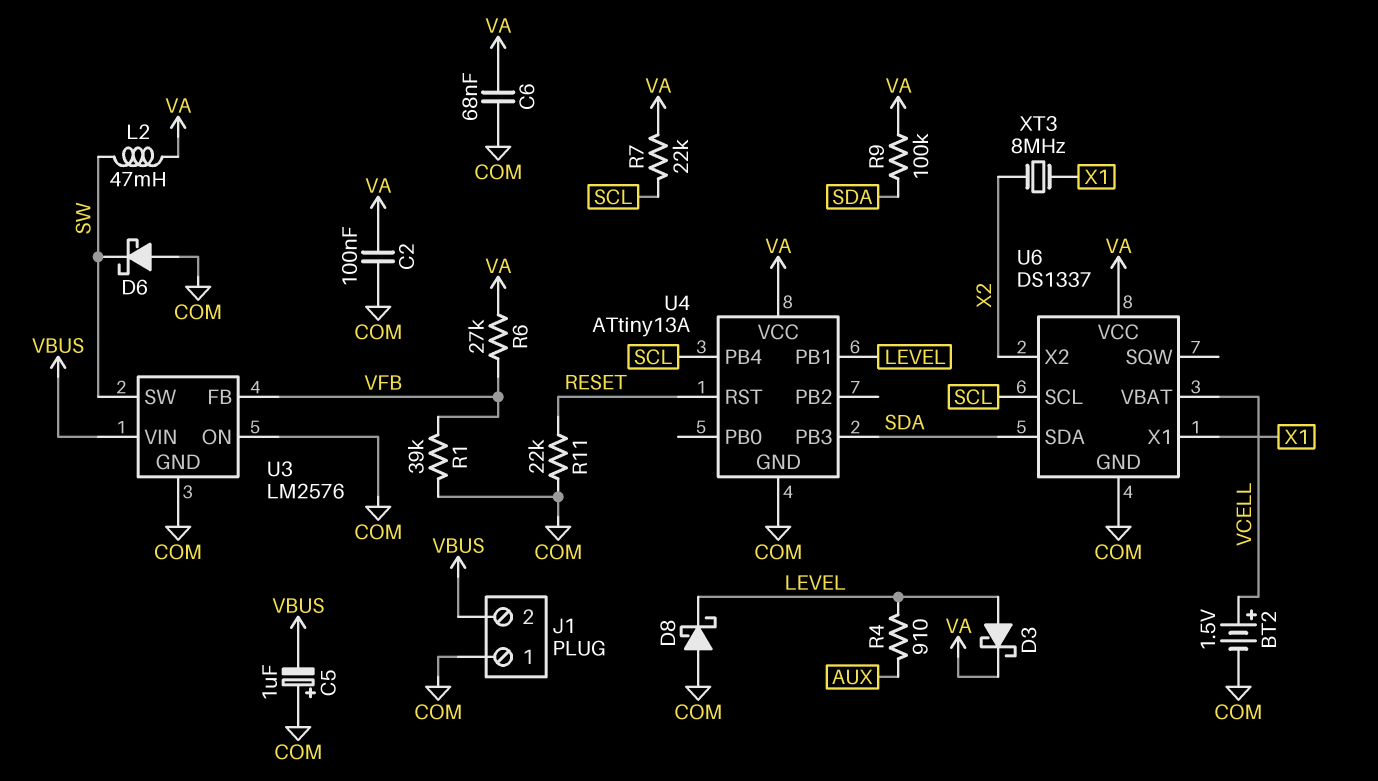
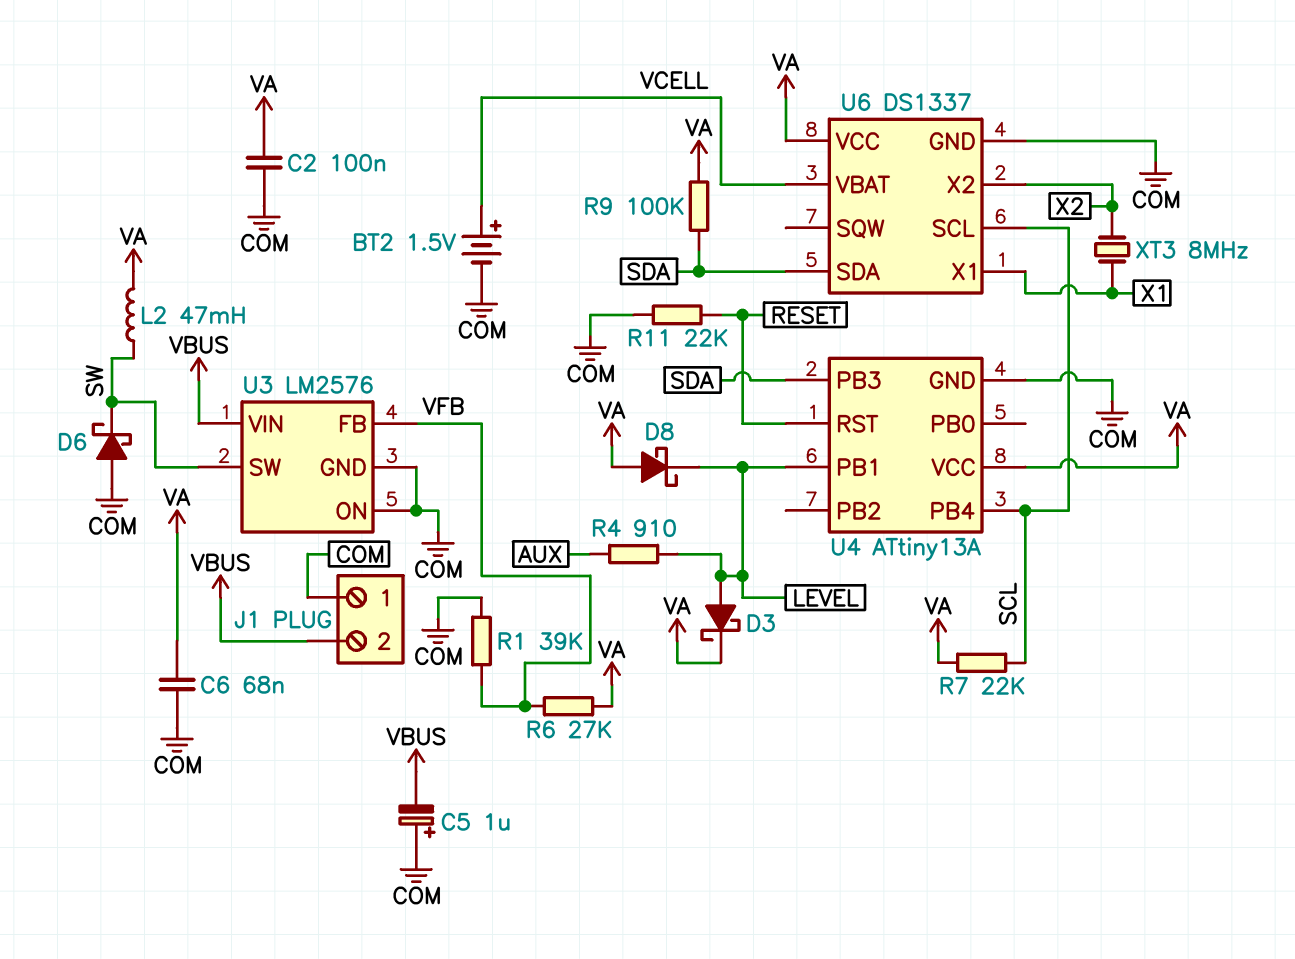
D8: schottky (A COM, K LEVEL) -> schottky (A VA, K LEVEL)

